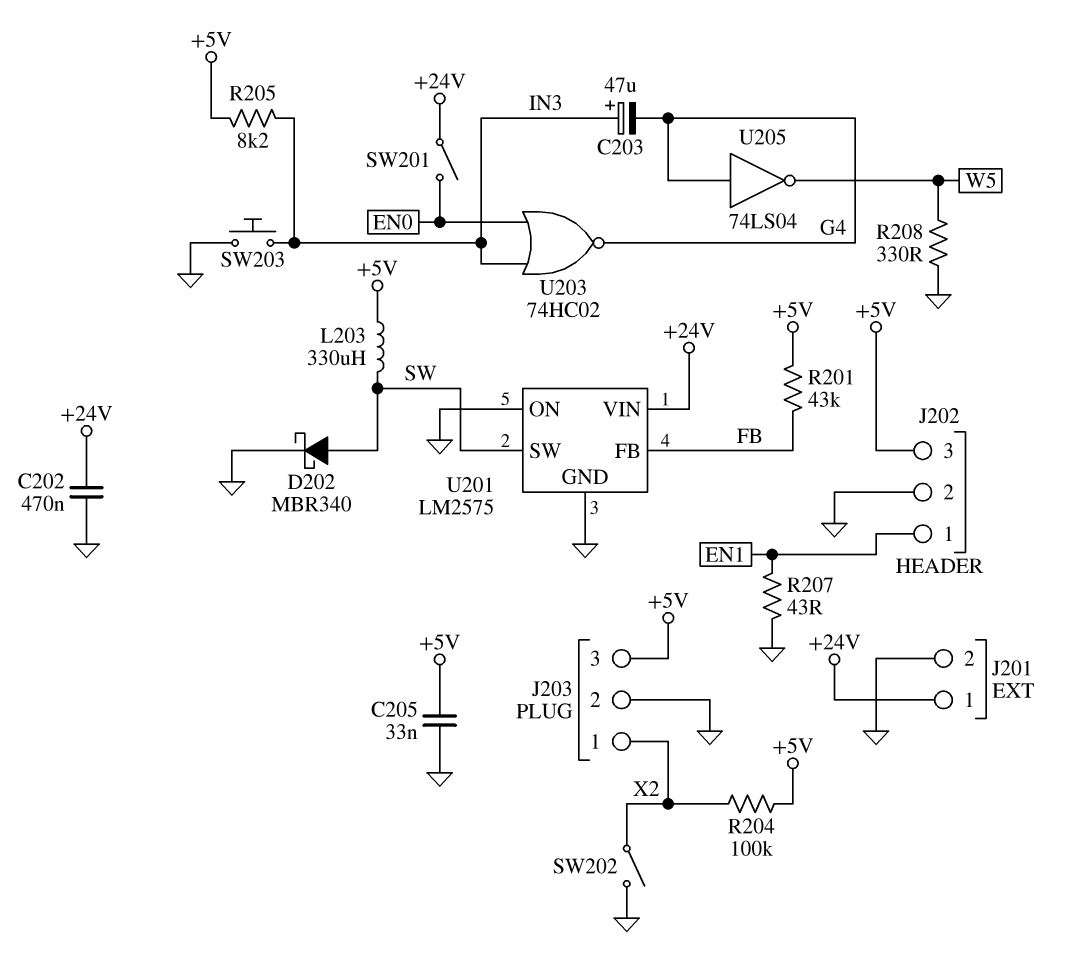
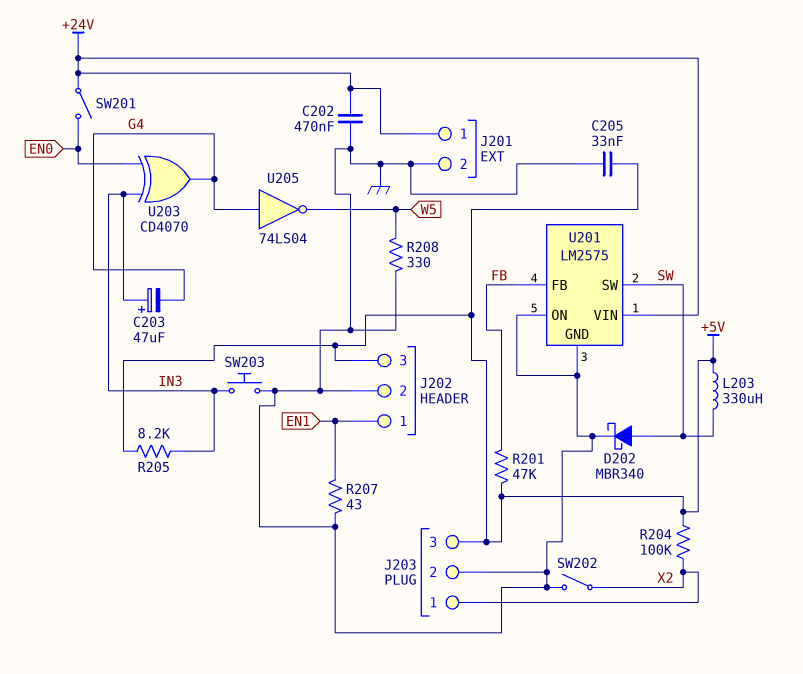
R201: 43k (+5V, FB) -> 47k (+5V, FB)
U203: NOR 74HC02 (in EN0, in IN3, out G4) -> XOR CD4070 (in EN0, in IN3, out G4)

